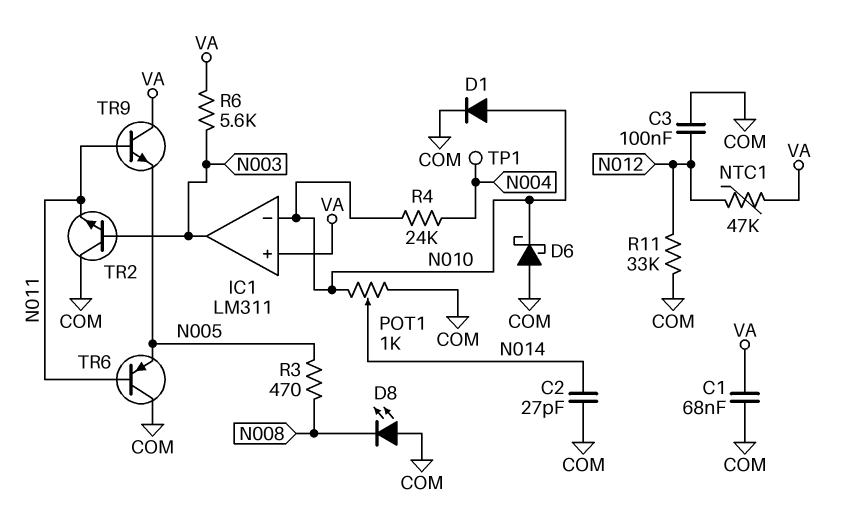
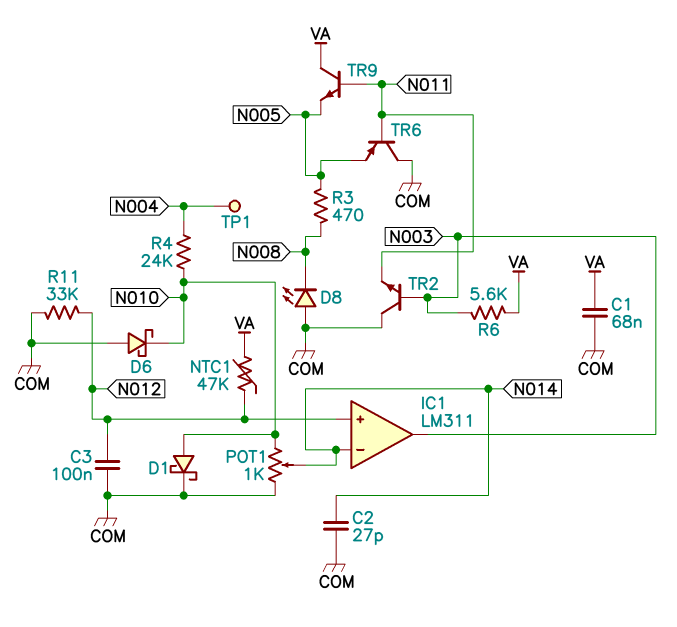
D1: diode (A N010, K COM) -> schottky (A N010, K COM)
IC1 pin in+: VA -> N012
IC1 pin in-: N010 -> N014

